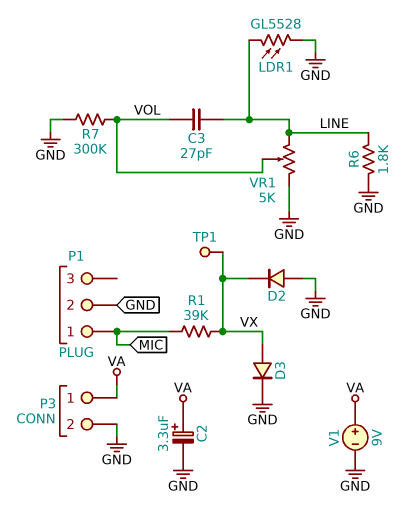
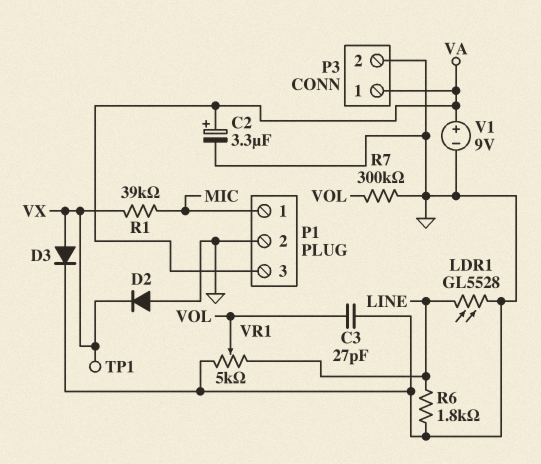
C3: 27pF (LINE, VOL) -> 27pF (GND, VOL)
P1 pin 3: none -> VA

